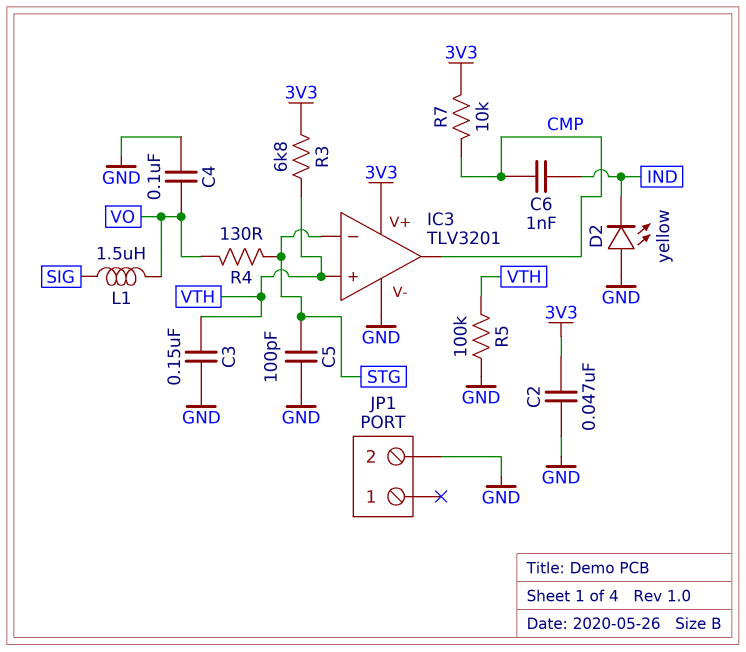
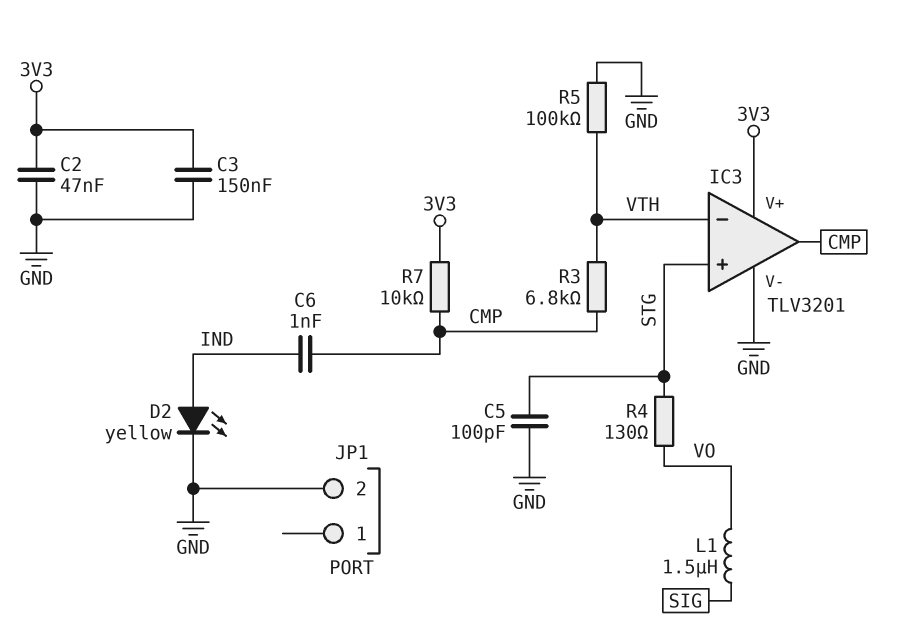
C3: 150nF (GND, VTH) -> 150nF (3V3, GND)
C4: 100nF (GND, VO) -> none
D2: LED yellow (A GND, K IND) -> LED yellow (A IND, K GND)
IC3 pin in+: VTH -> STG
IC3 pin in-: STG -> VTH
R3: 6.8k (3V3, VTH) -> 6.8k (CMP, VTH)

